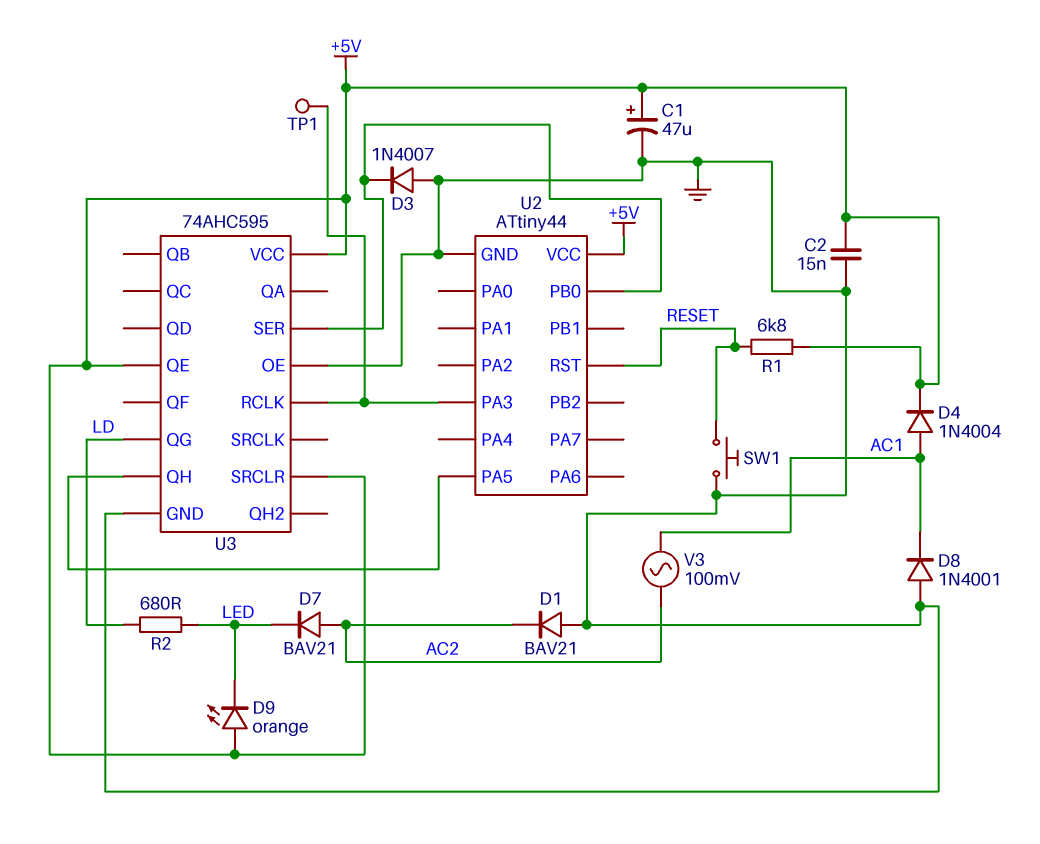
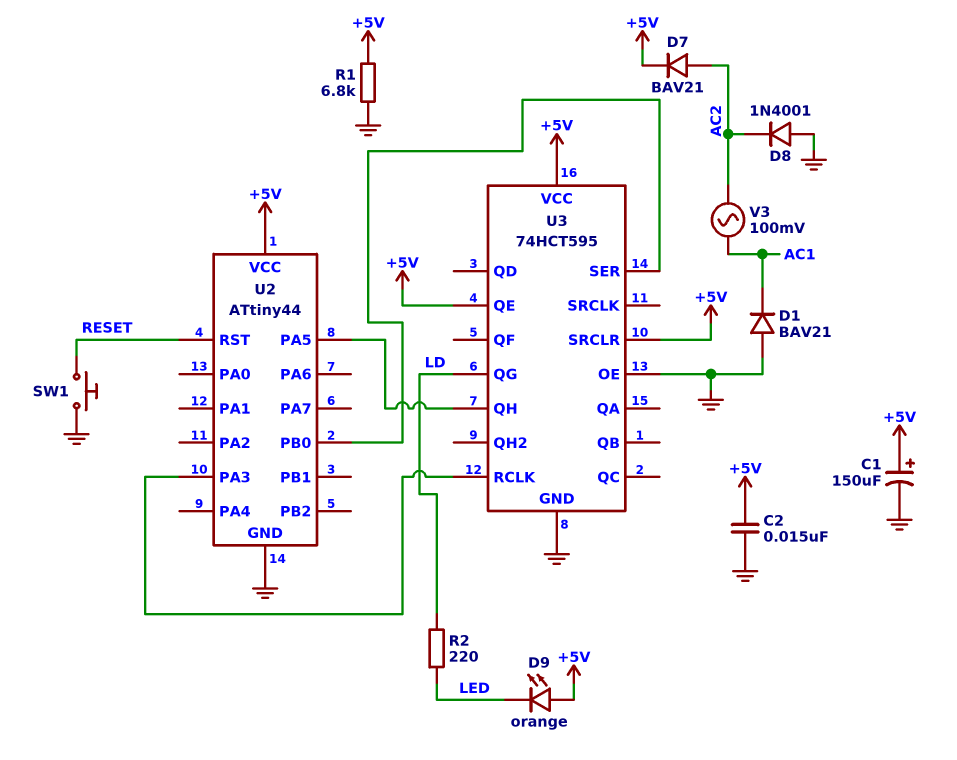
C1: 47uF (plus +5V, minus GND) -> 150uF (plus +5V, minus GND)
D1: diode BAV21 (A GND, K AC2) -> diode BAV21 (A GND, K AC1)
D3: diode 1N4007 (A GND, K U2/PB0) -> none
D4: diode 1N4004 (A AC1, K +5V) -> none
D7: diode BAV21 (A AC2, K LED) -> diode BAV21 (A AC2, K +5V)
D8: diode 1N4001 (A GND, K AC1) -> diode 1N4001 (A GND, K AC2)
R1: 6.8k (+5V, RESET) -> 6.8k (+5V, GND)
R2: 680 (LD, LED) -> 220 (LD, LED)
TP1: test point (U2/PA3) -> none
U3: 74AHC595 -> 74HCT595

